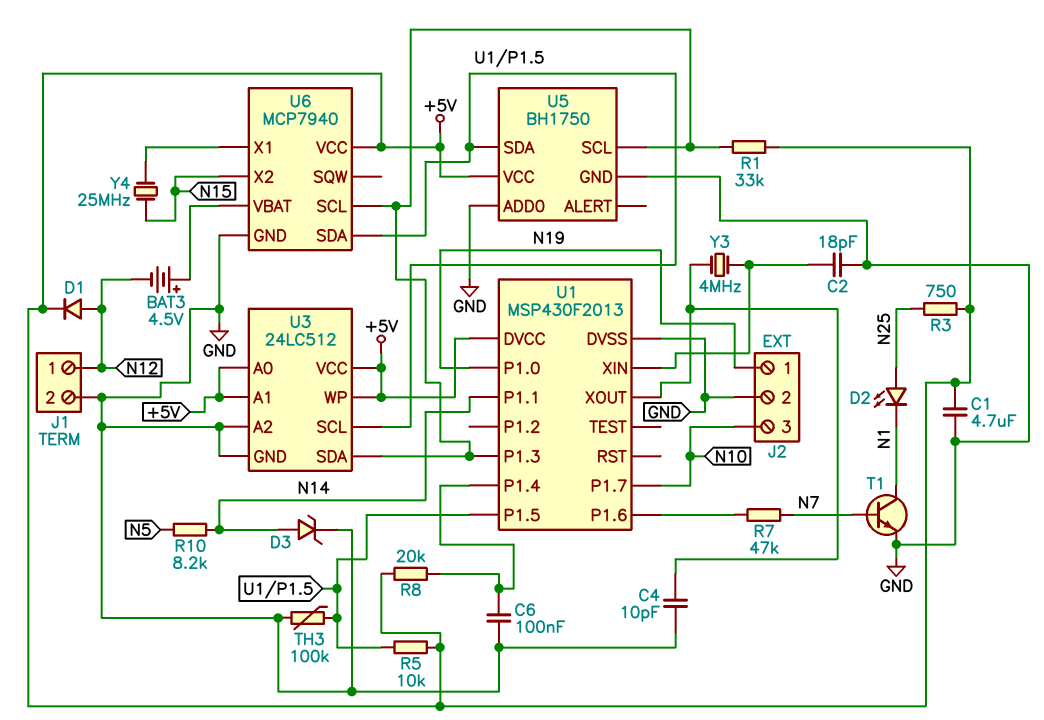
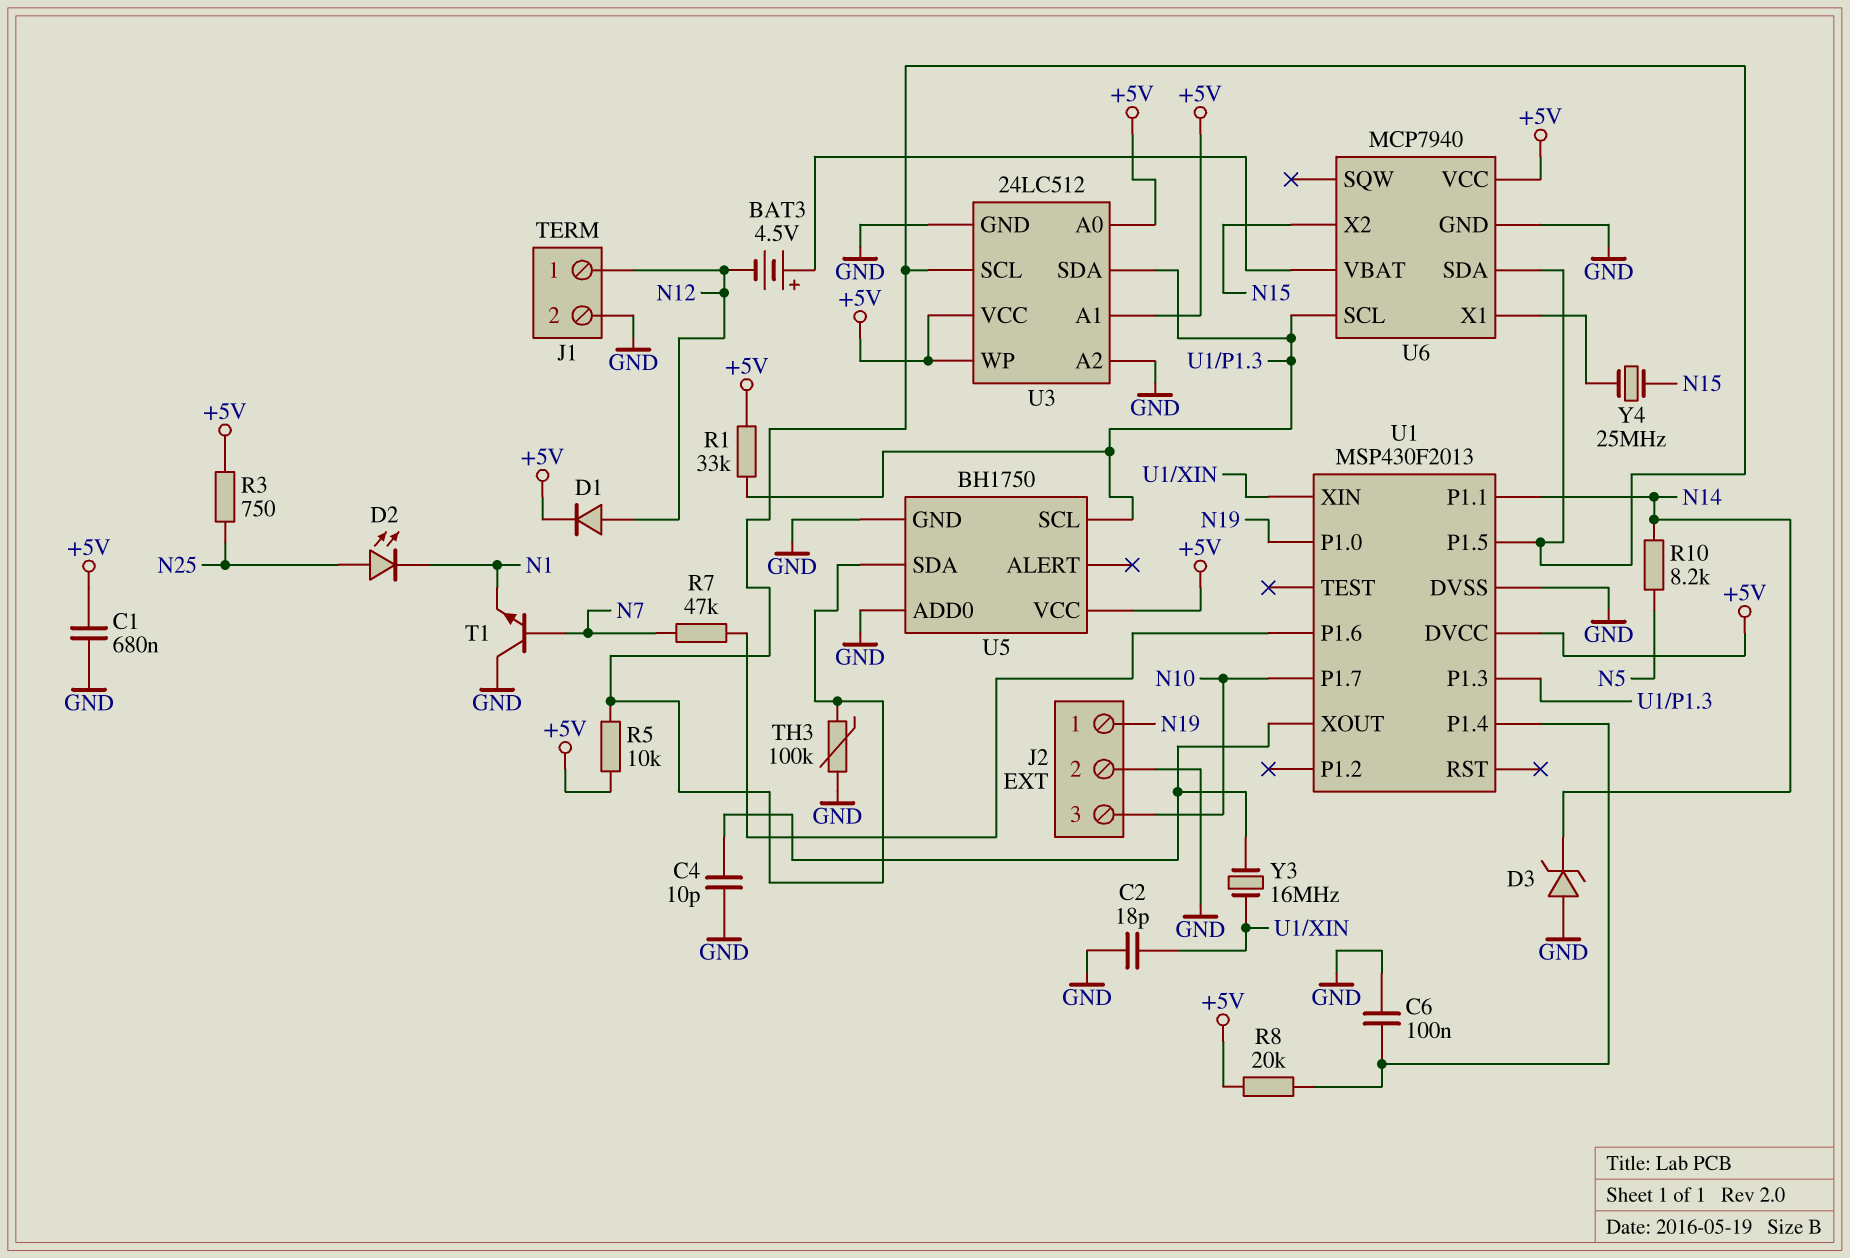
C1: 4.7uF (+5V, GND) -> 680nF (+5V, GND)
D3: zener (A N14, K GND) -> zener (A GND, K N14)
T1: NPN (B N7, C N1, E GND) -> NPN (B N7, C GND, E N1)
Y3: 4MHz (U1/XIN, U1/XOUT) -> 16MHz (U1/XIN, U1/XOUT)

